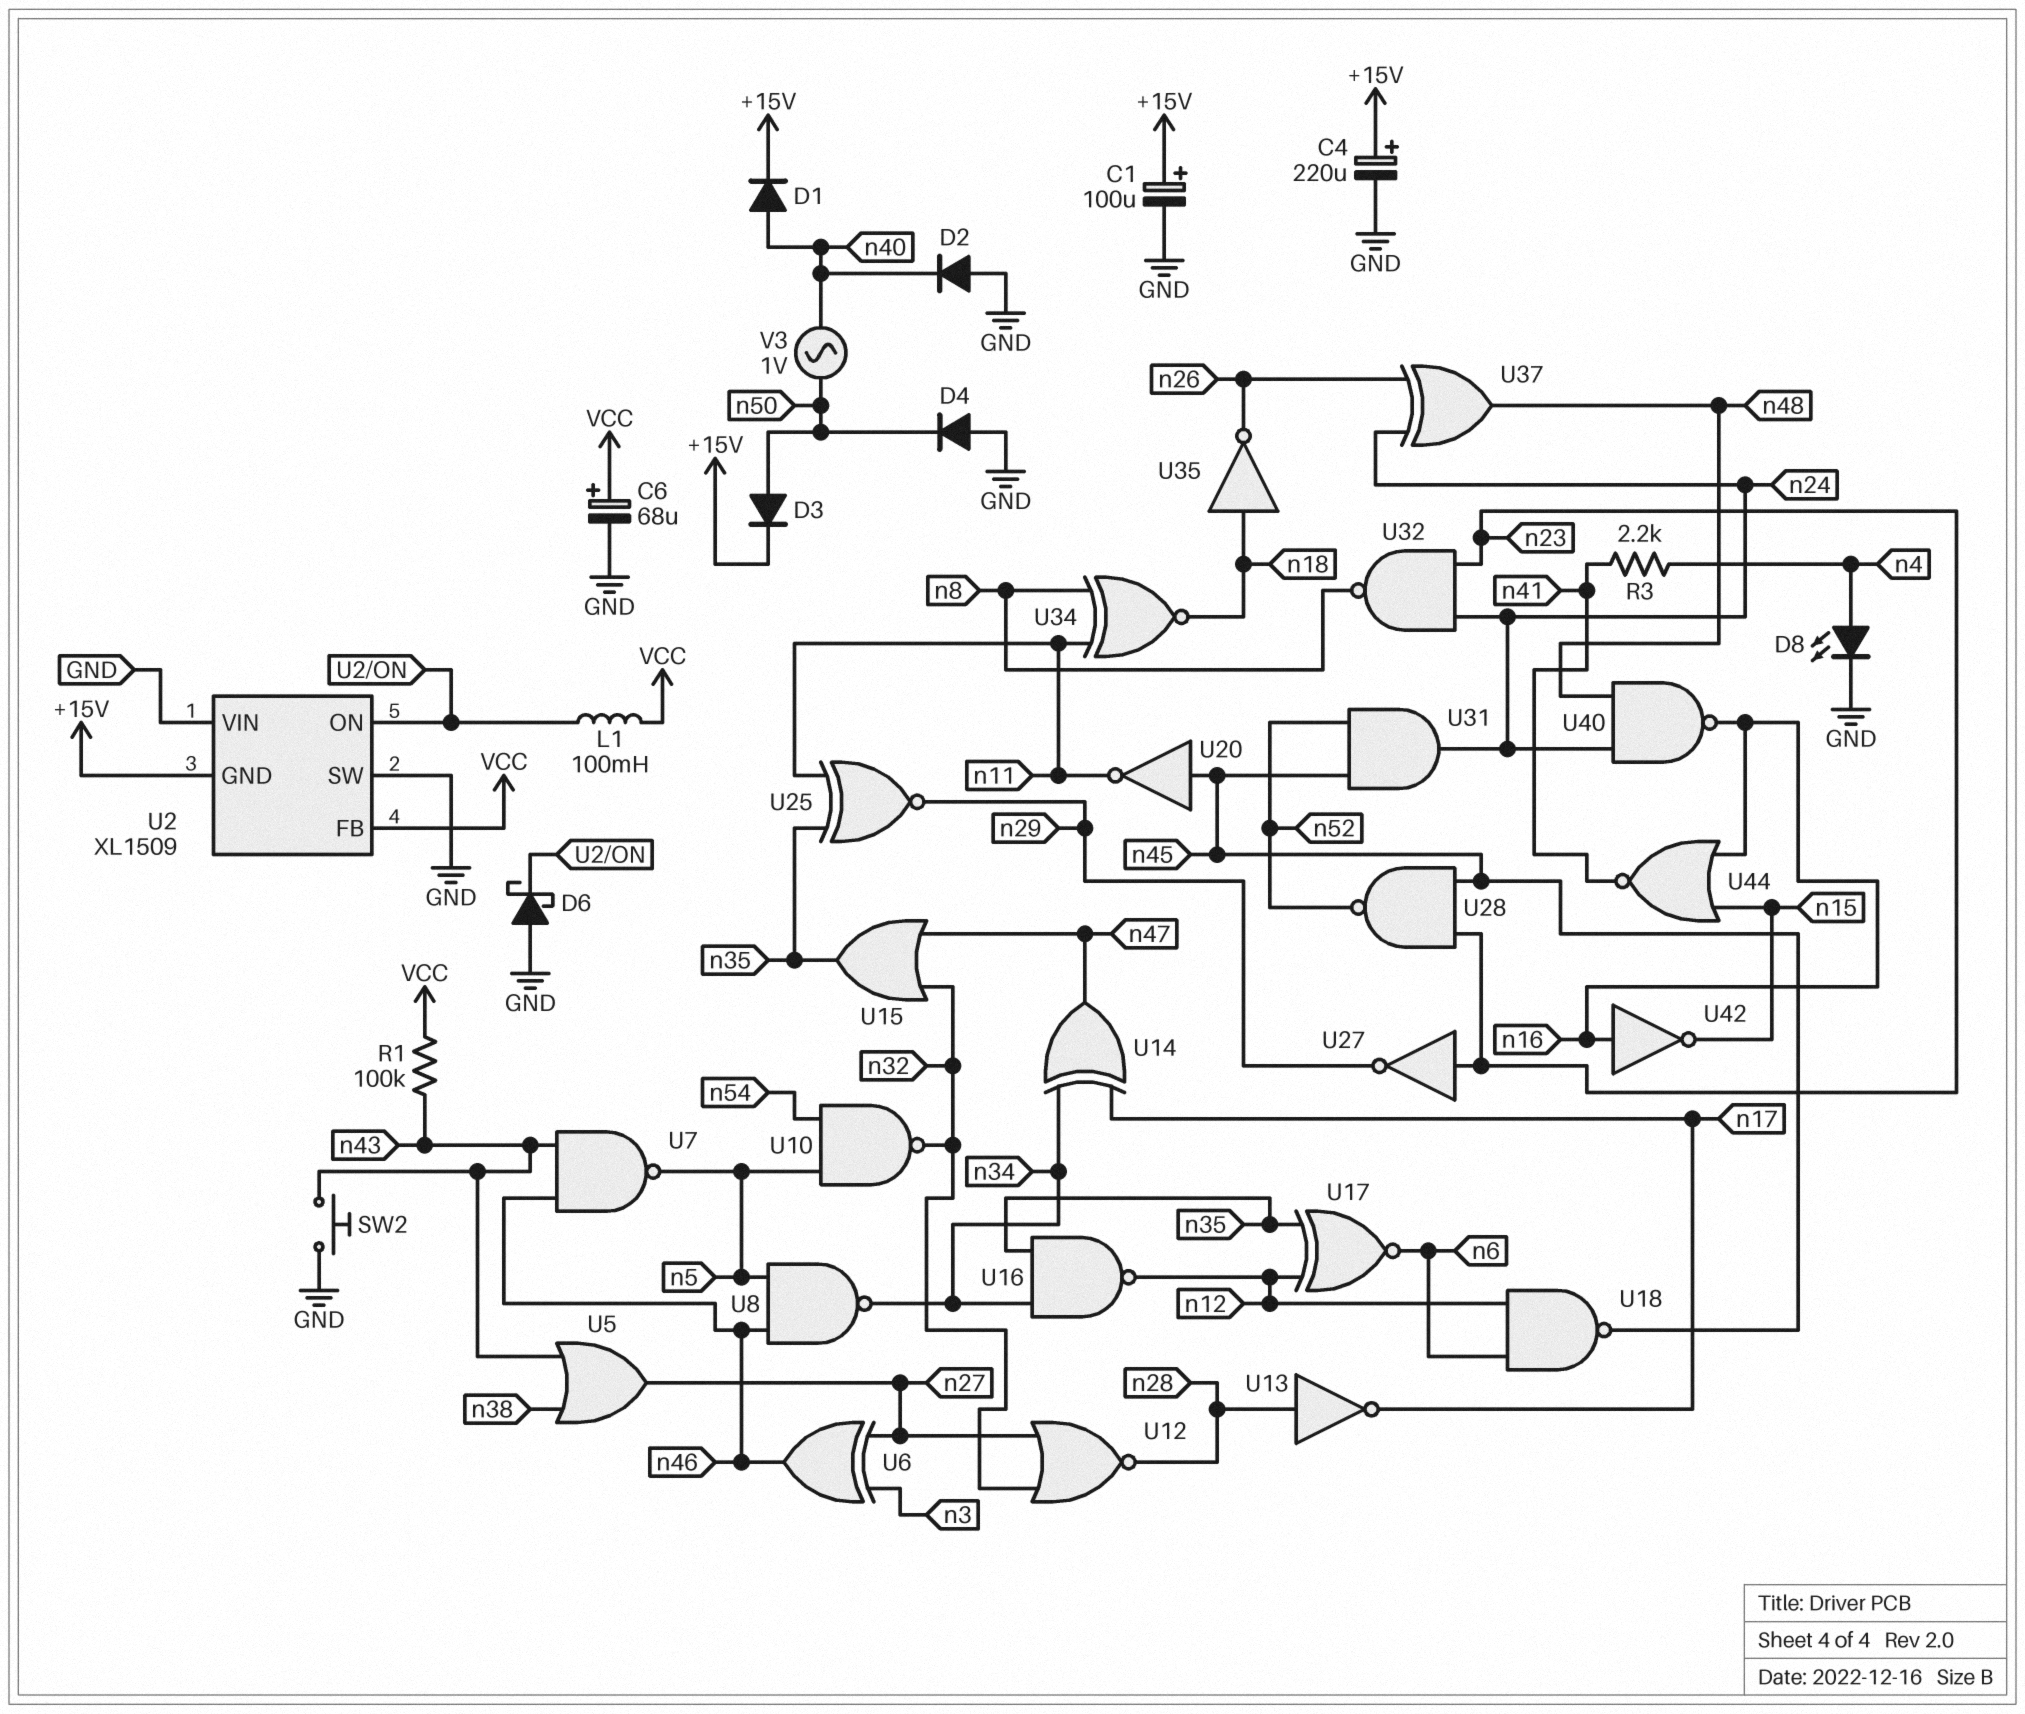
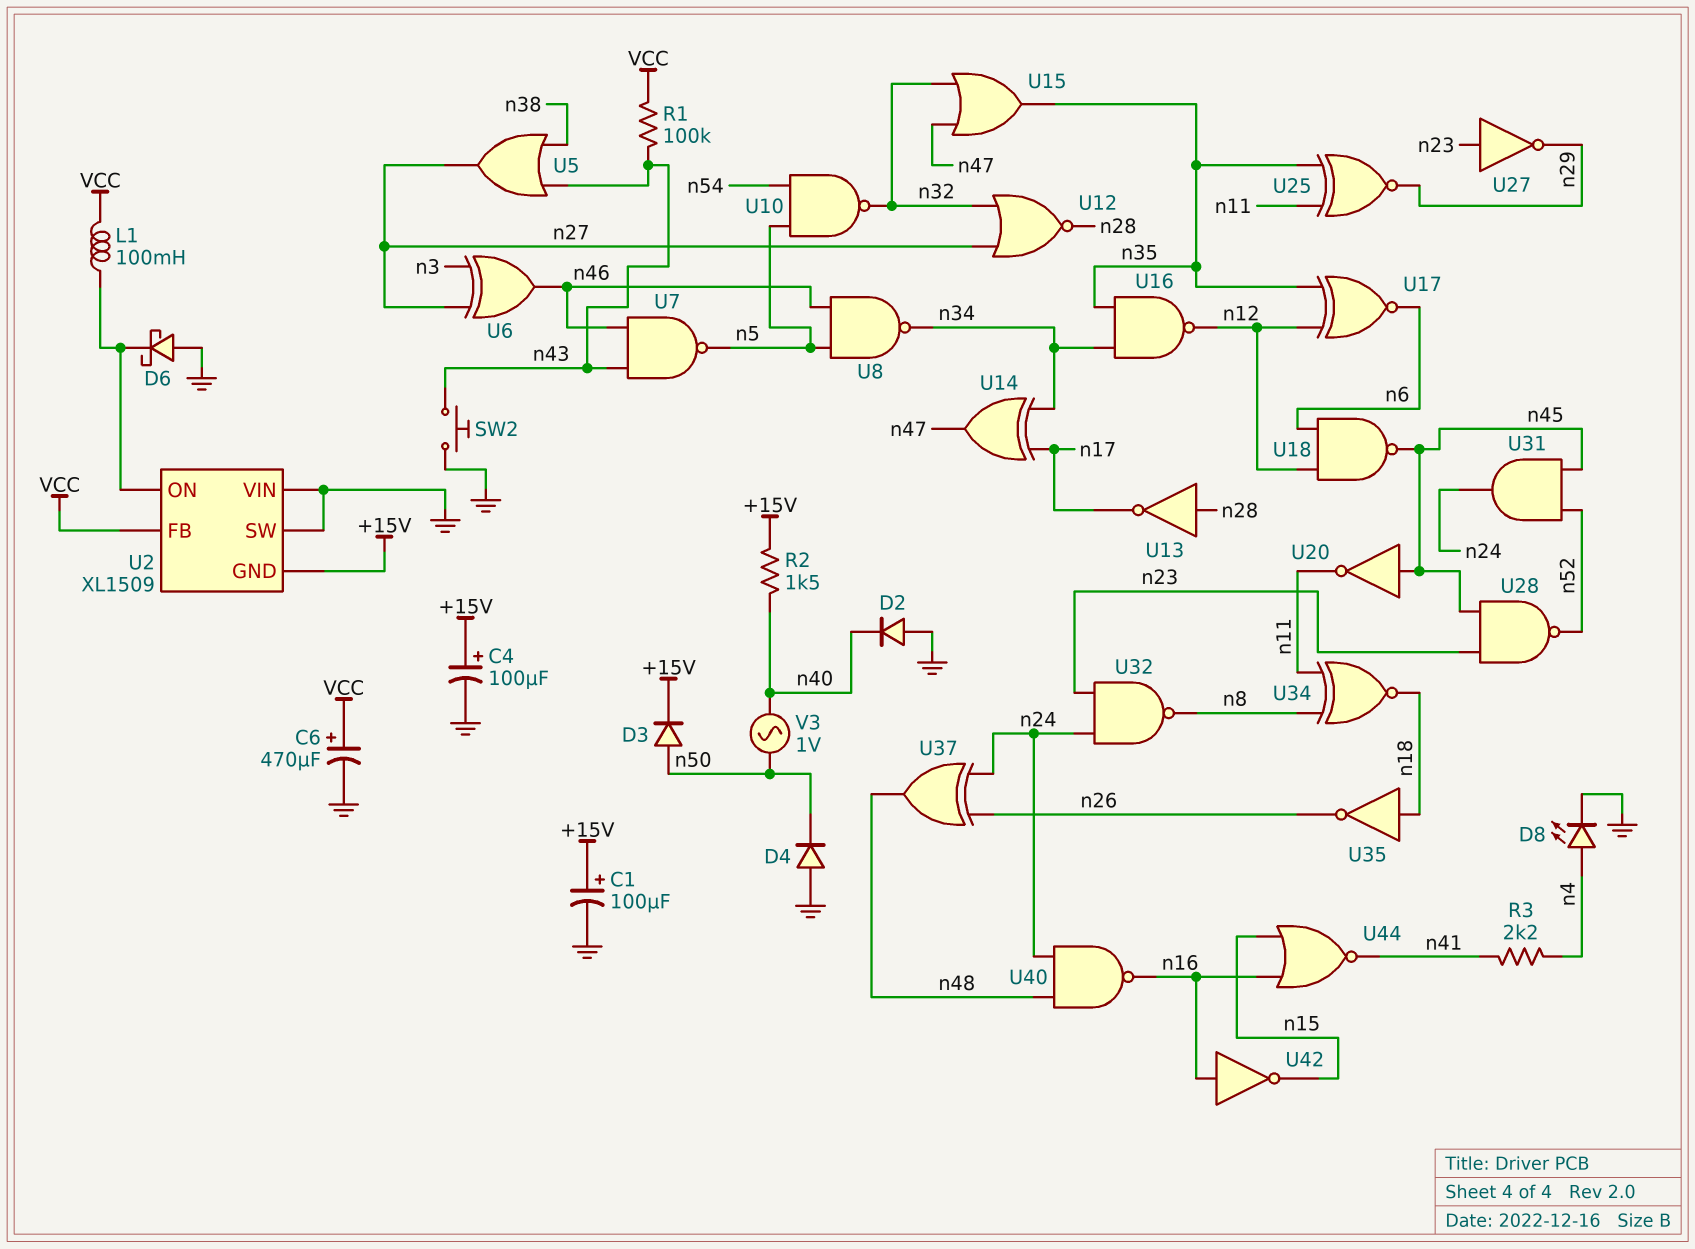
C4: 220uF (plus +15V, minus GND) -> 100uF (plus +15V, minus GND)
C6: 68uF (plus VCC, minus GND) -> 470uF (plus VCC, minus GND)
D1: diode (A n40, K +15V) -> none
R2: none -> 1.5k (+15V, n40)

